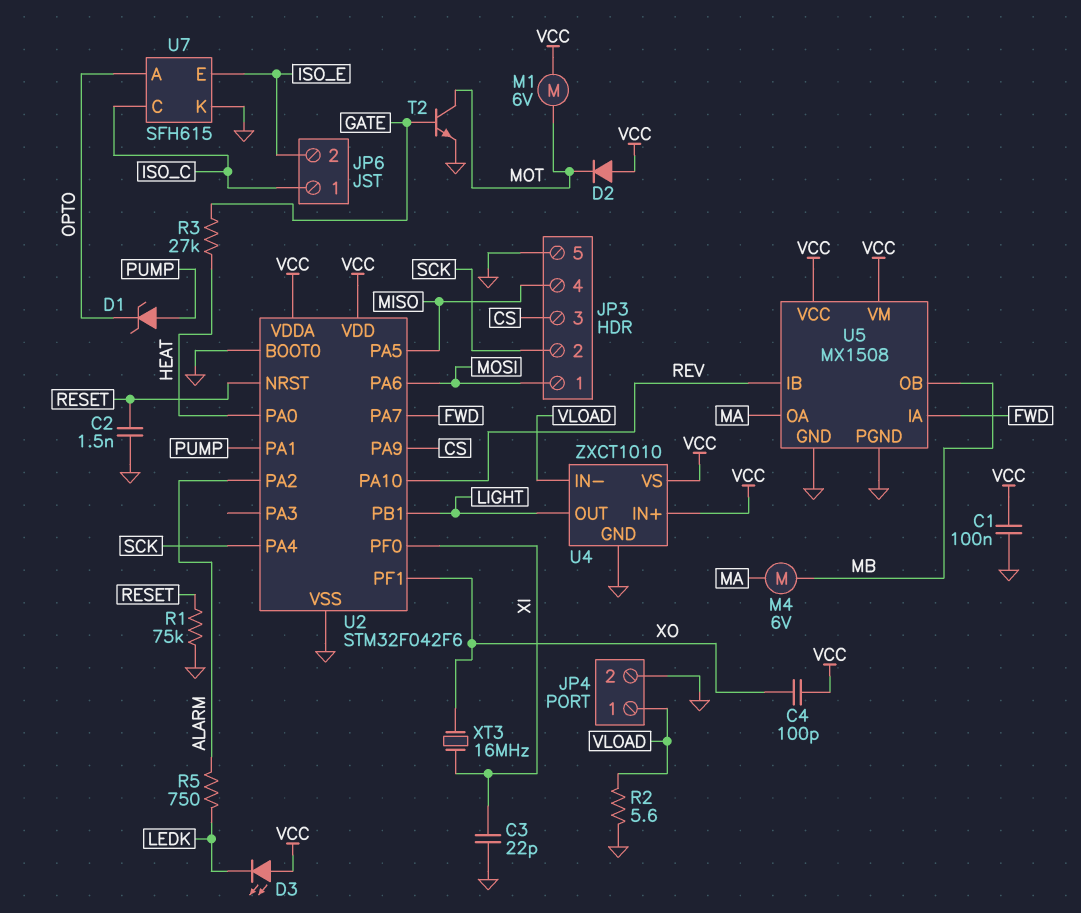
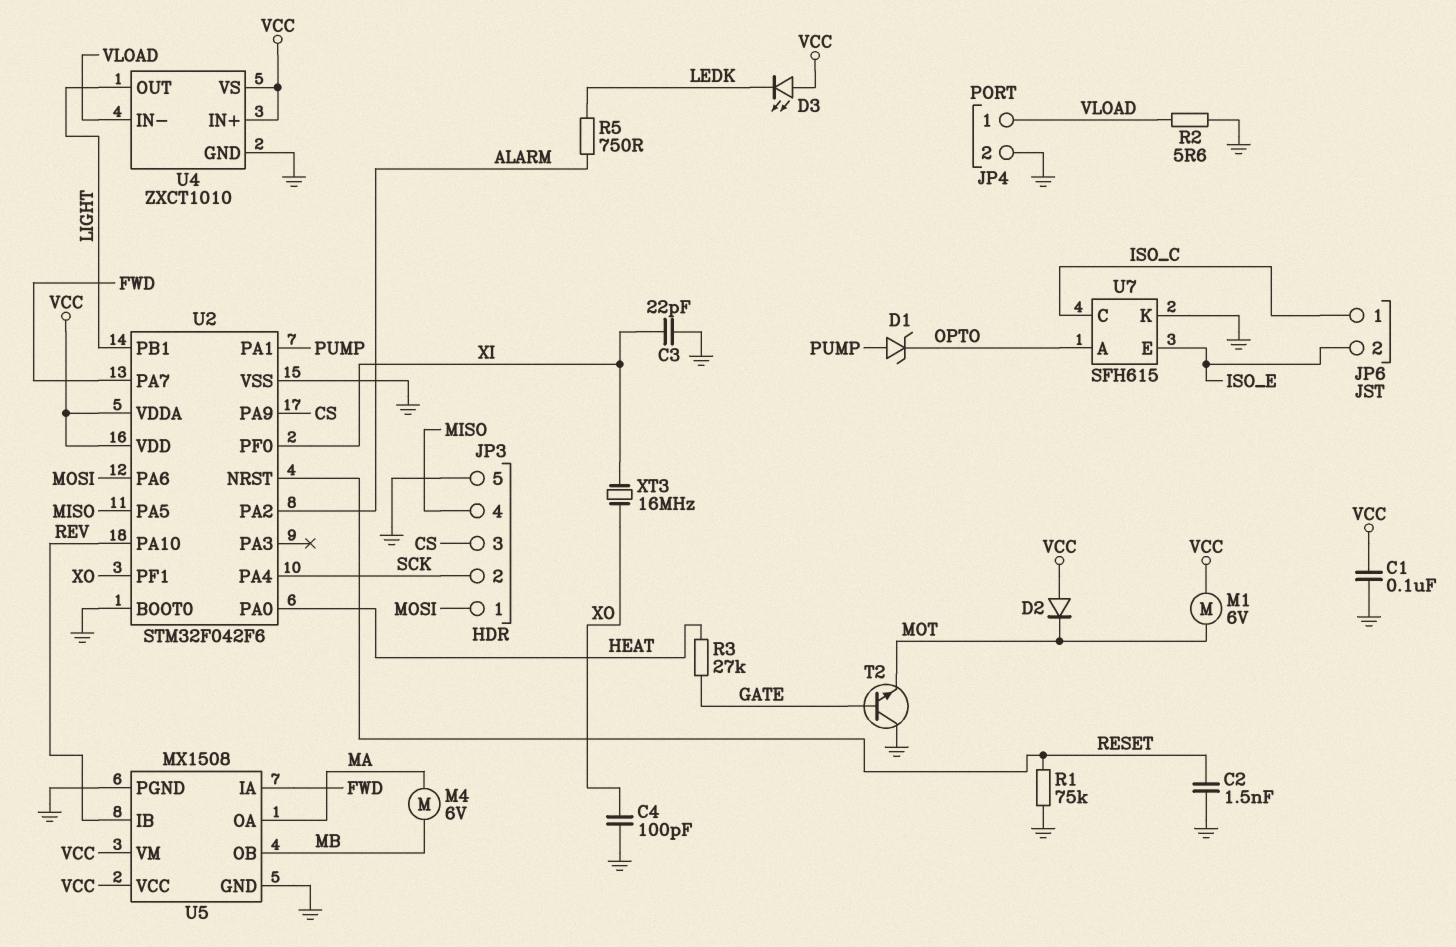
C4: 100pF (VCC, XO) -> 100pF (GND, XO)
T2: NPN (B GATE, C MOT, E GND) -> NPN (B GATE, C GND, E MOT)

